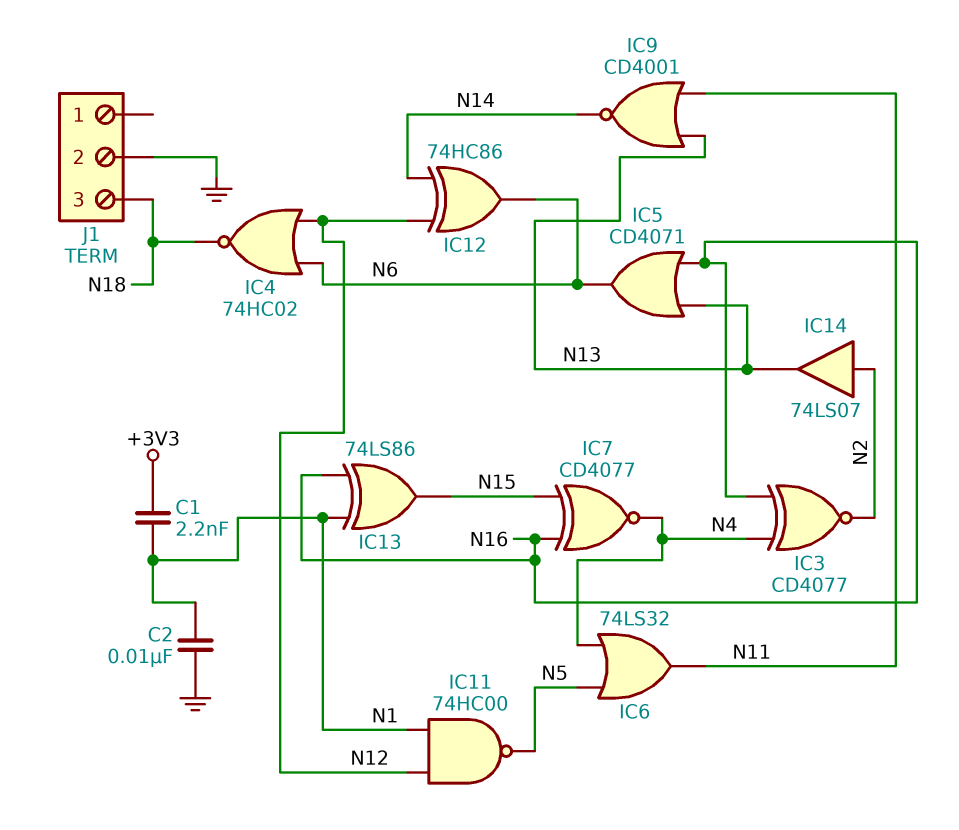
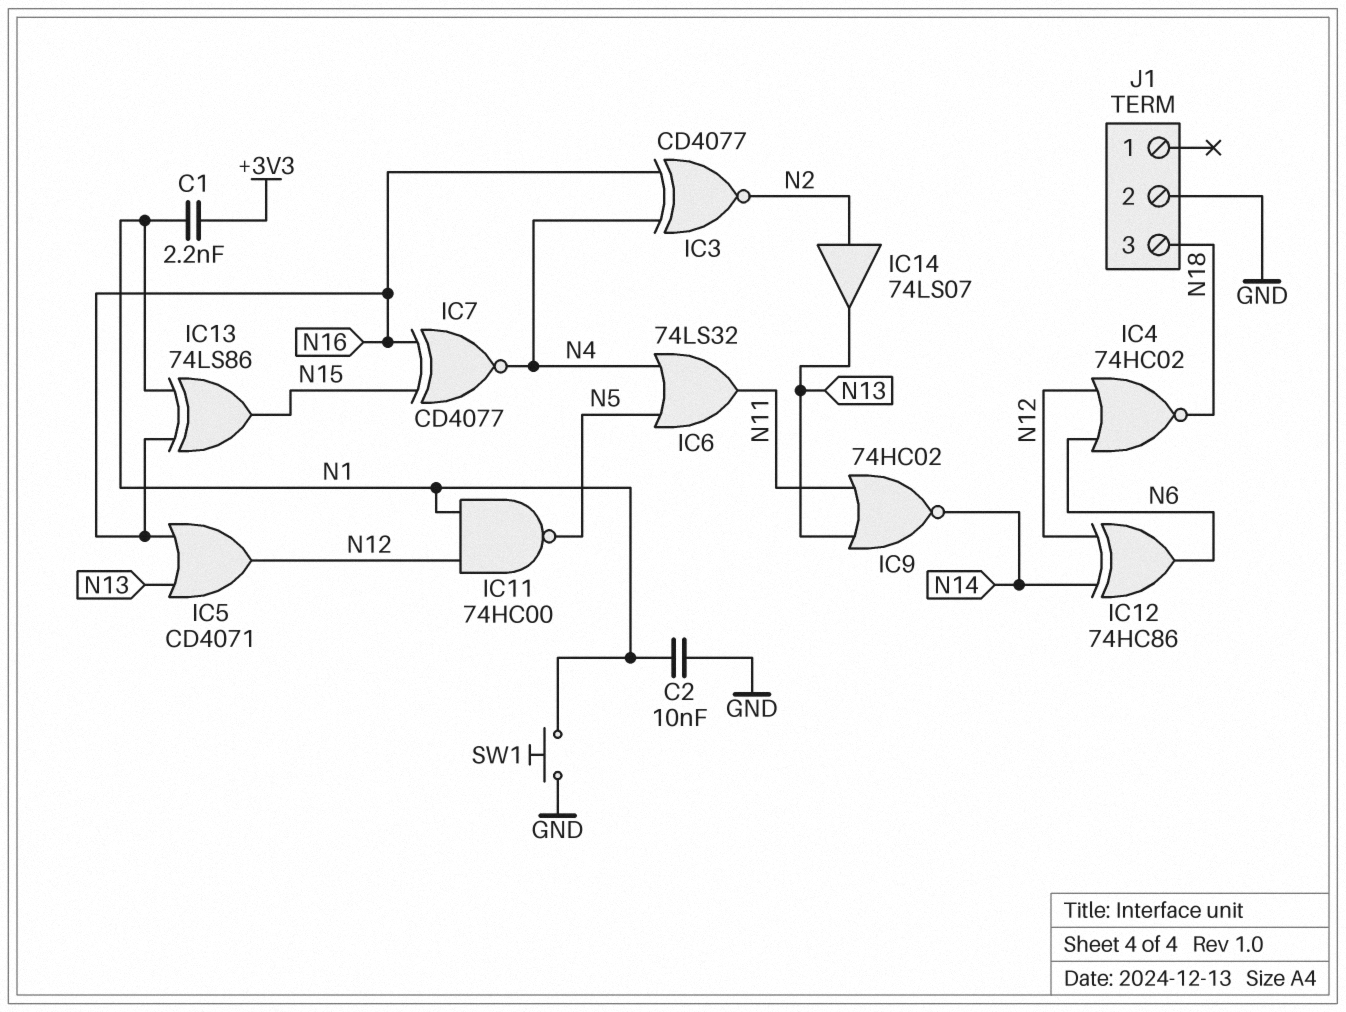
IC5: OR CD4071 (in N13, in N16, out N6) -> OR CD4071 (in N13, in N16, out N12)
IC9: NOR CD4001 (in N11, in N13, out N14) -> NOR 74HC02 (in N11, in N13, out N14)
SW1: none -> button (GND, N1)

